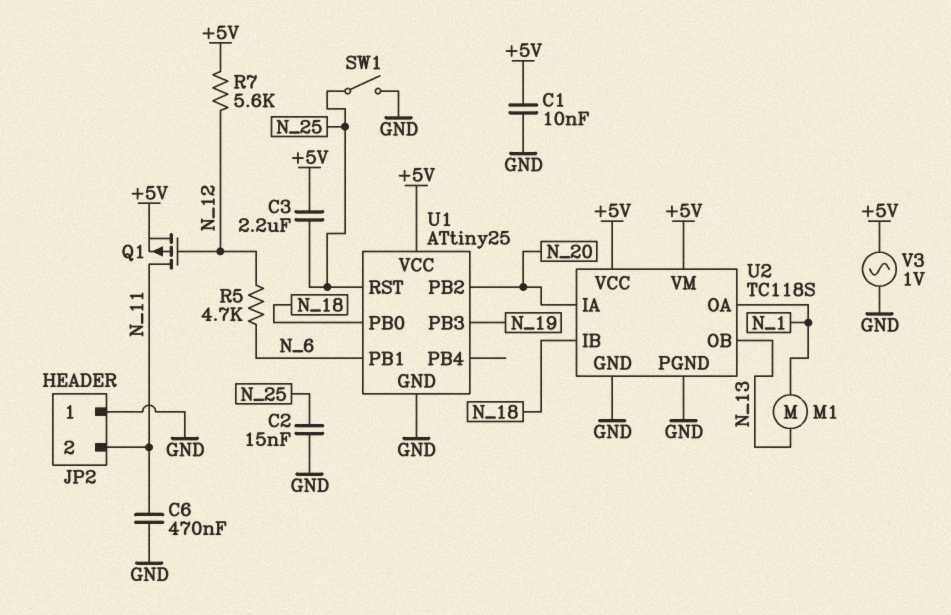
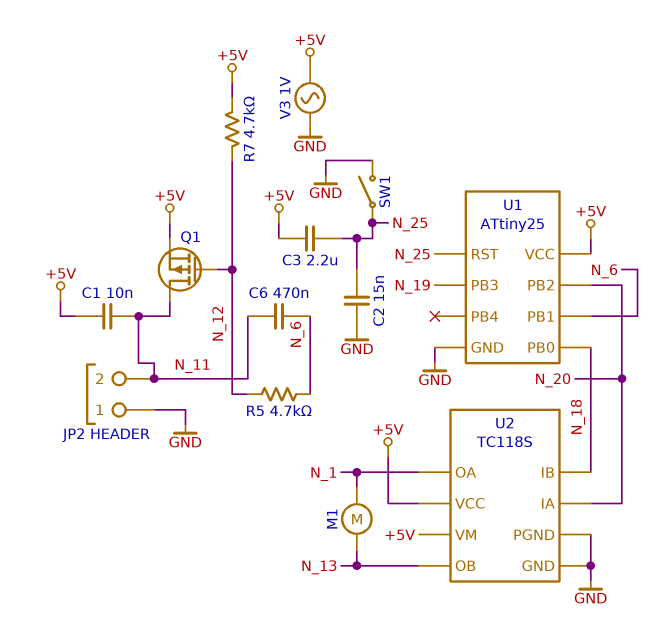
C1: 10nF (+5V, GND) -> 10nF (+5V, N_11)
C6: 470nF (GND, N_11) -> 470nF (N_6, N_11)
R7: 5.6k (+5V, N_12) -> 4.7k (+5V, N_12)

